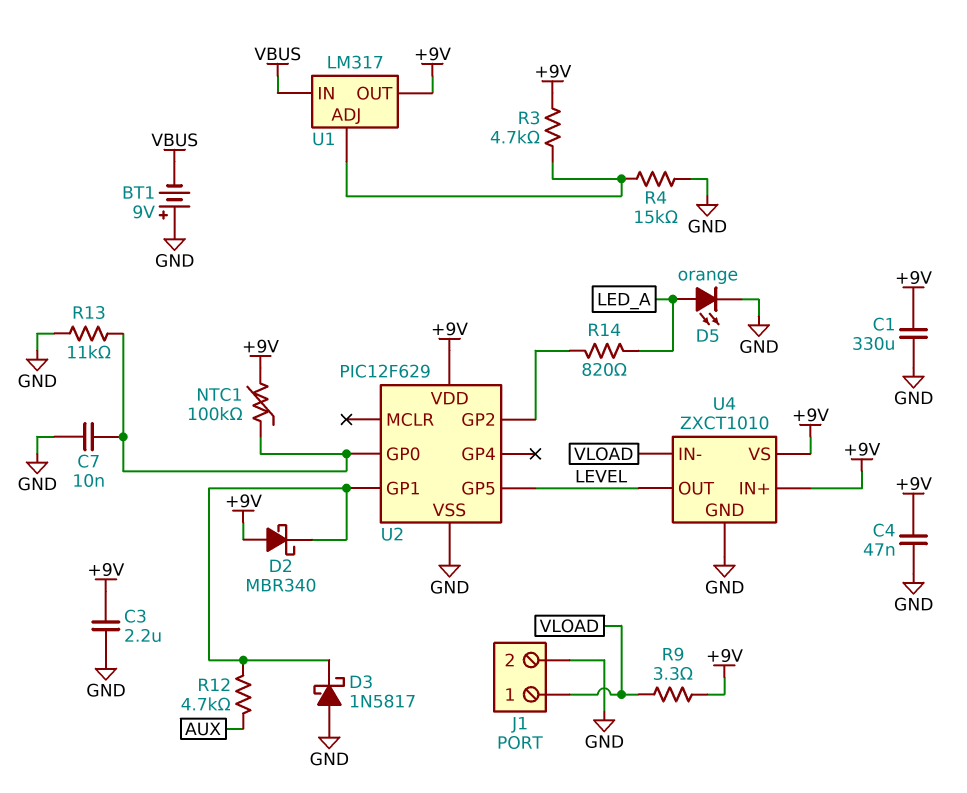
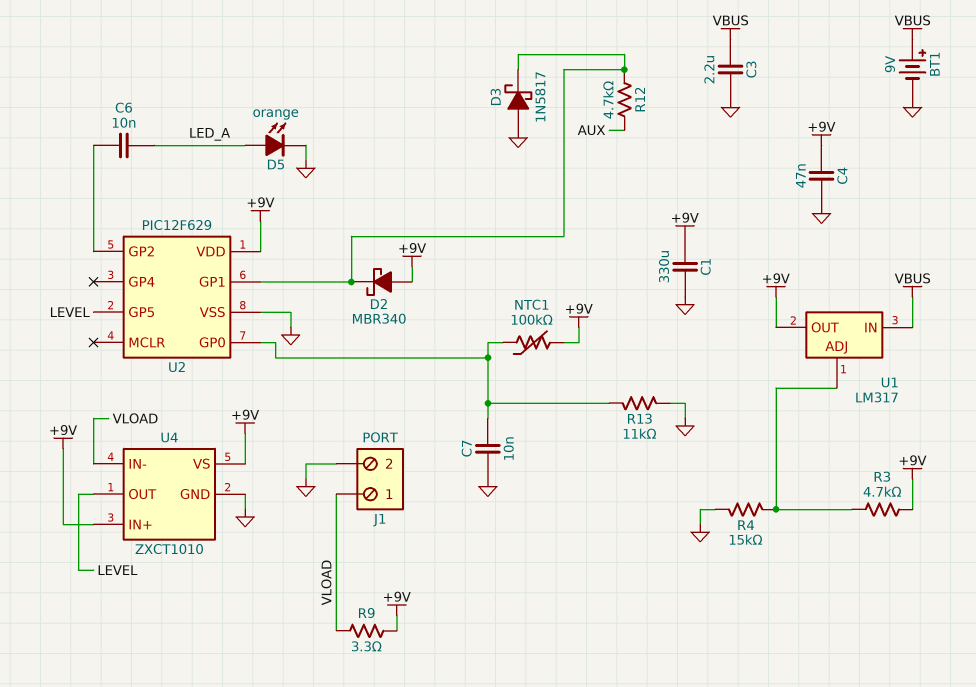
BT1: 9V (plus GND, minus VBUS) -> 9V (plus VBUS, minus GND)
C3: 2.2uF (+9V, GND) -> 2.2uF (GND, VBUS)
C6: none -> 10nF (LED_A, U2/GP2)
R14: 820 (LED_A, U2/GP2) -> none

